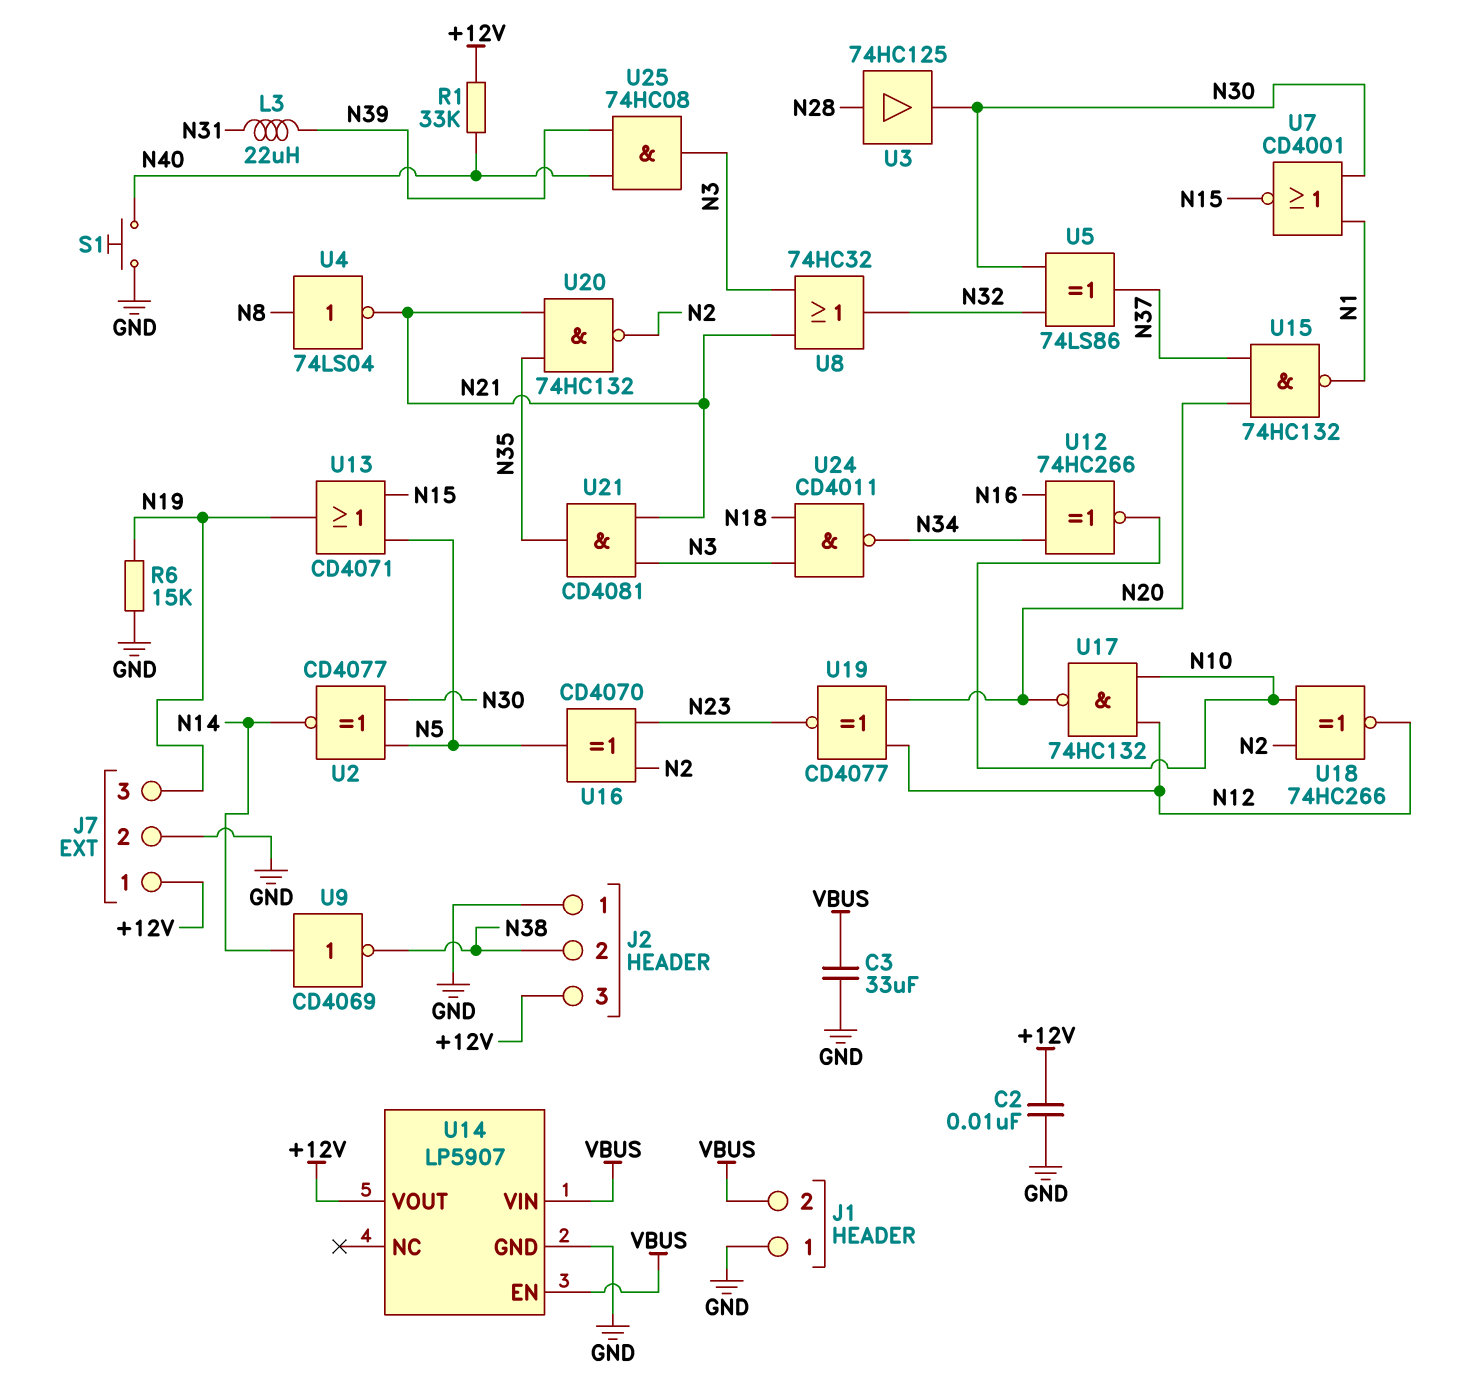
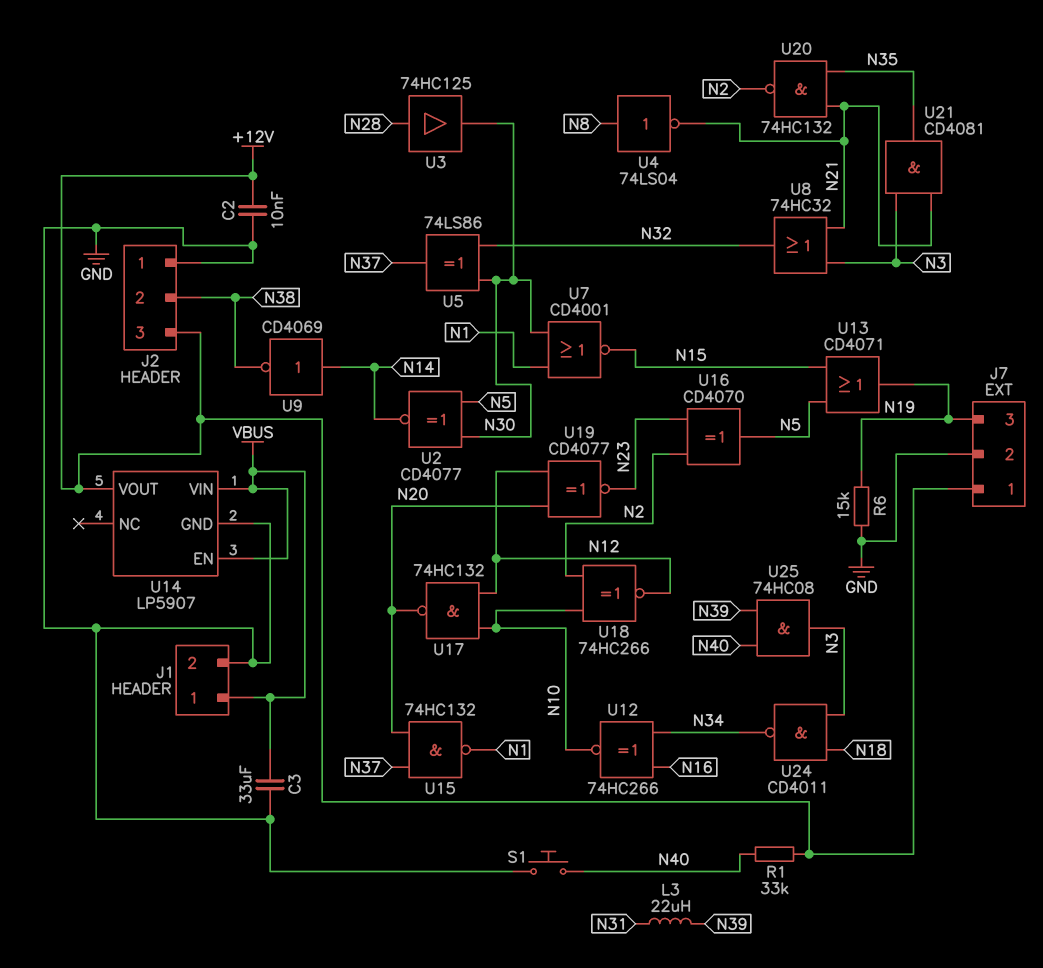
J1 pin 1: GND -> VBUS
J1 pin 2: VBUS -> GND

